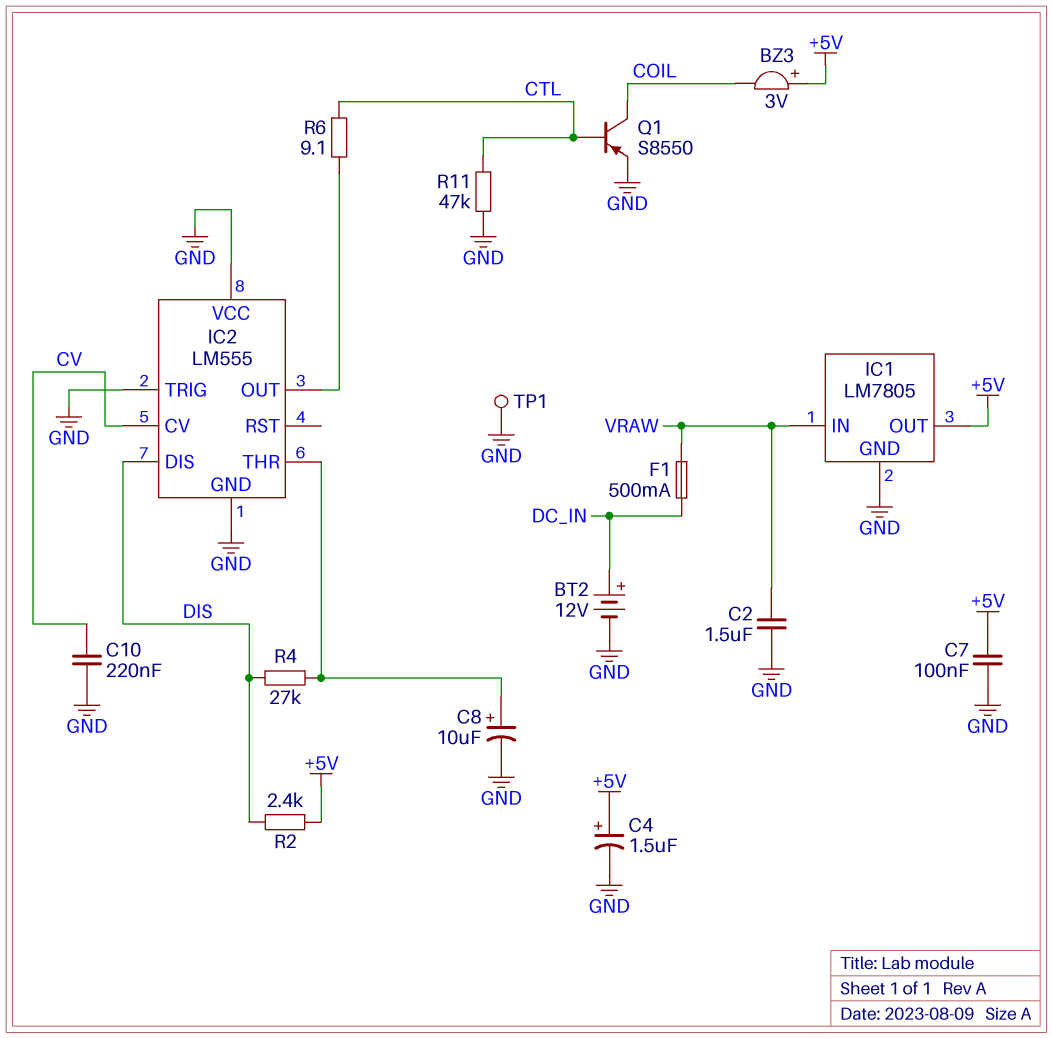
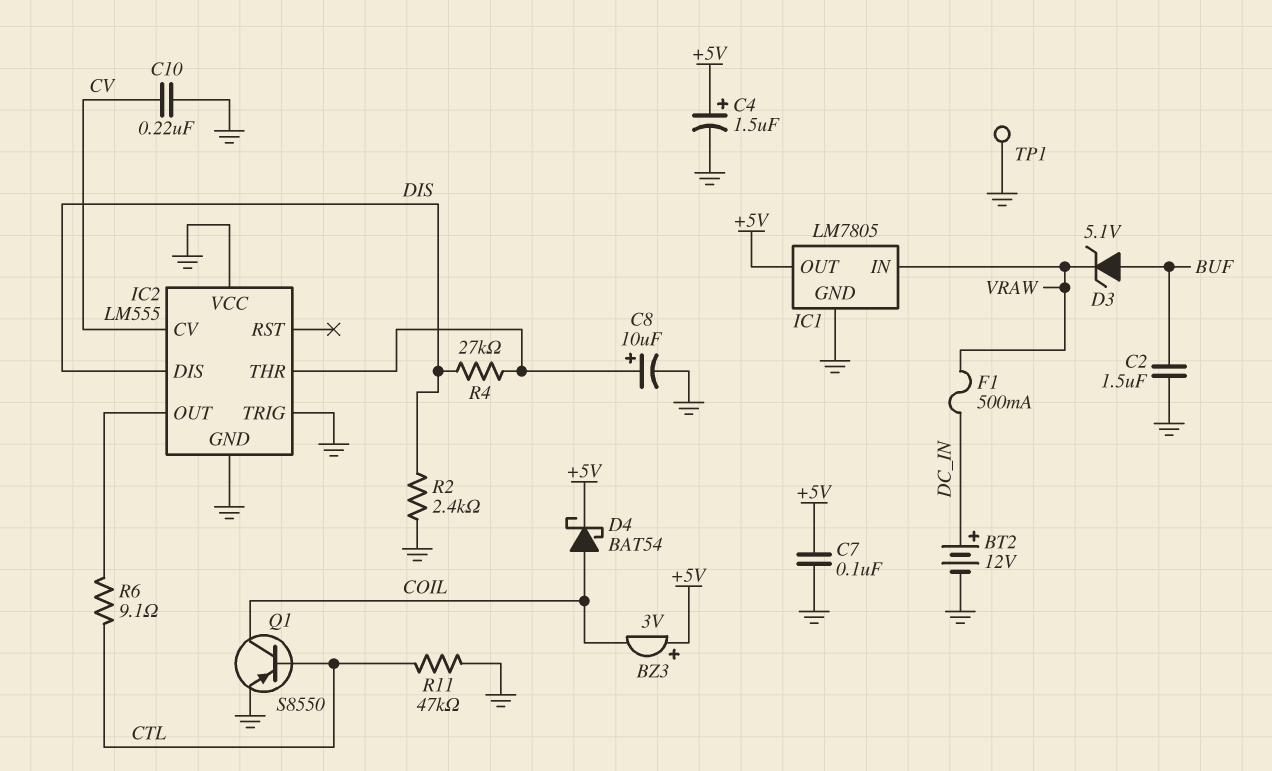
C2: 1.5uF (GND, VRAW) -> 1.5uF (BUF, GND)
D3: none -> zener 5.1V (A BUF, K VRAW)
D4: none -> schottky BAT54 (A COIL, K +5V)
R2: 2.4k (+5V, DIS) -> 2.4k (DIS, GND)

